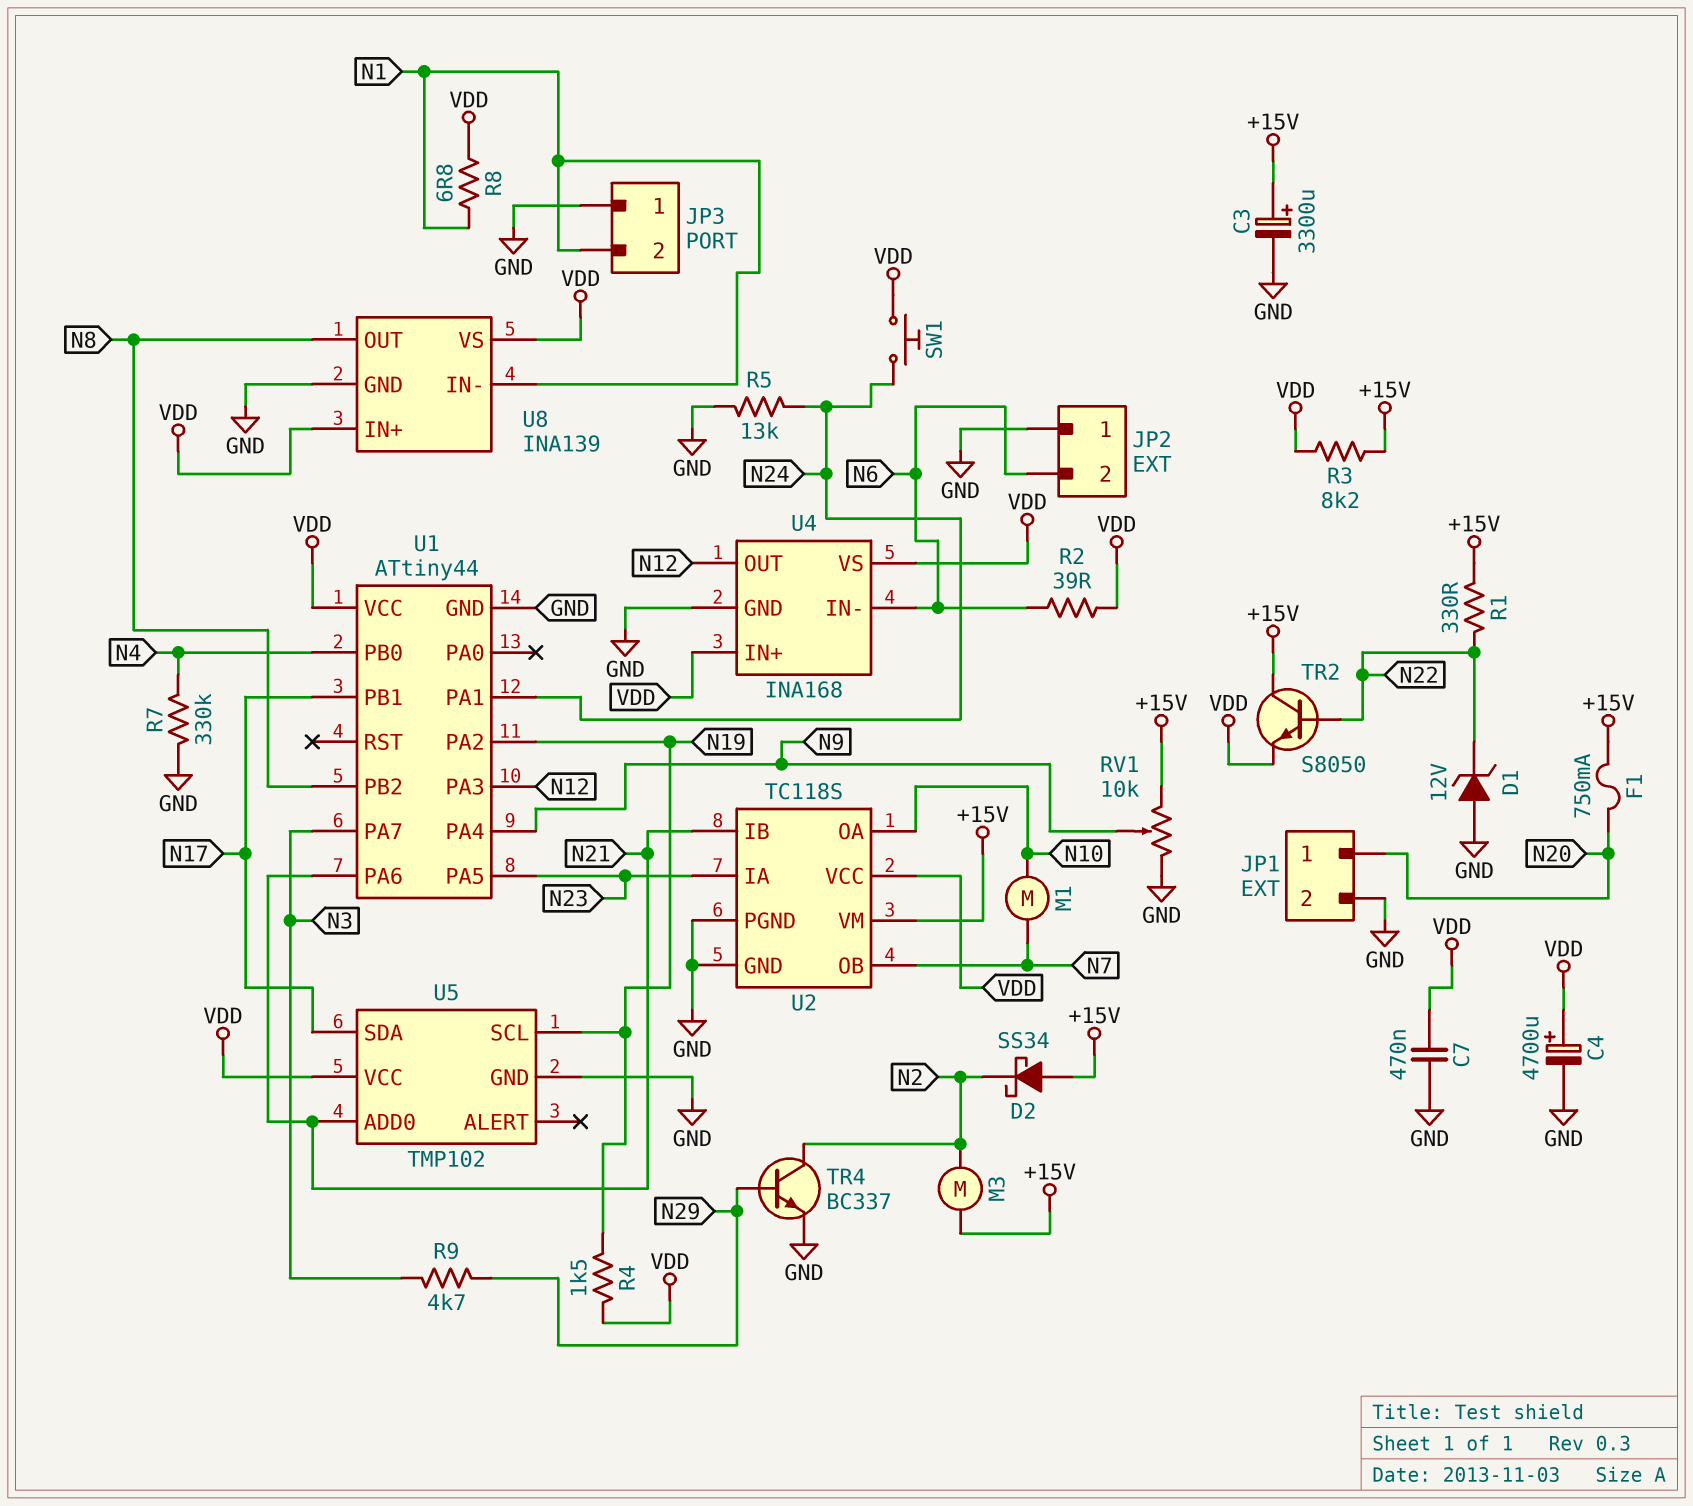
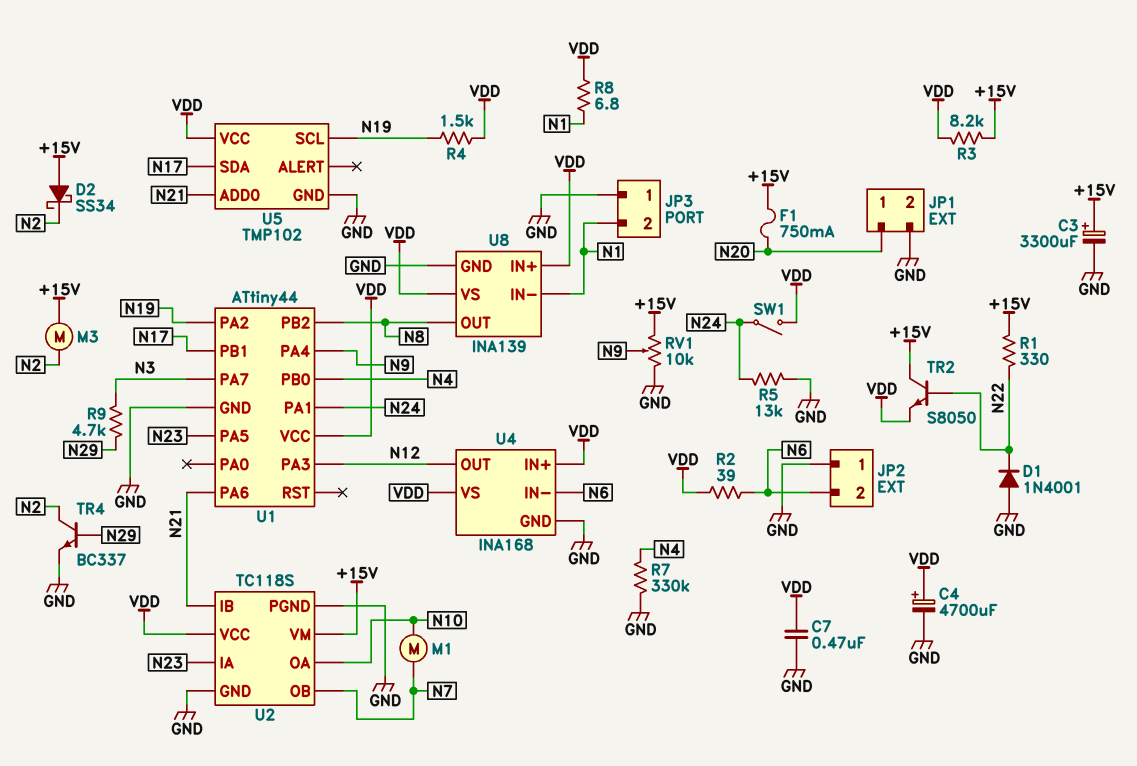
D1: zener 12V (A GND, K N22) -> diode 1N4001 (A GND, K N22)
SW1: button (N24, VDD) -> switch (N24, VDD)

